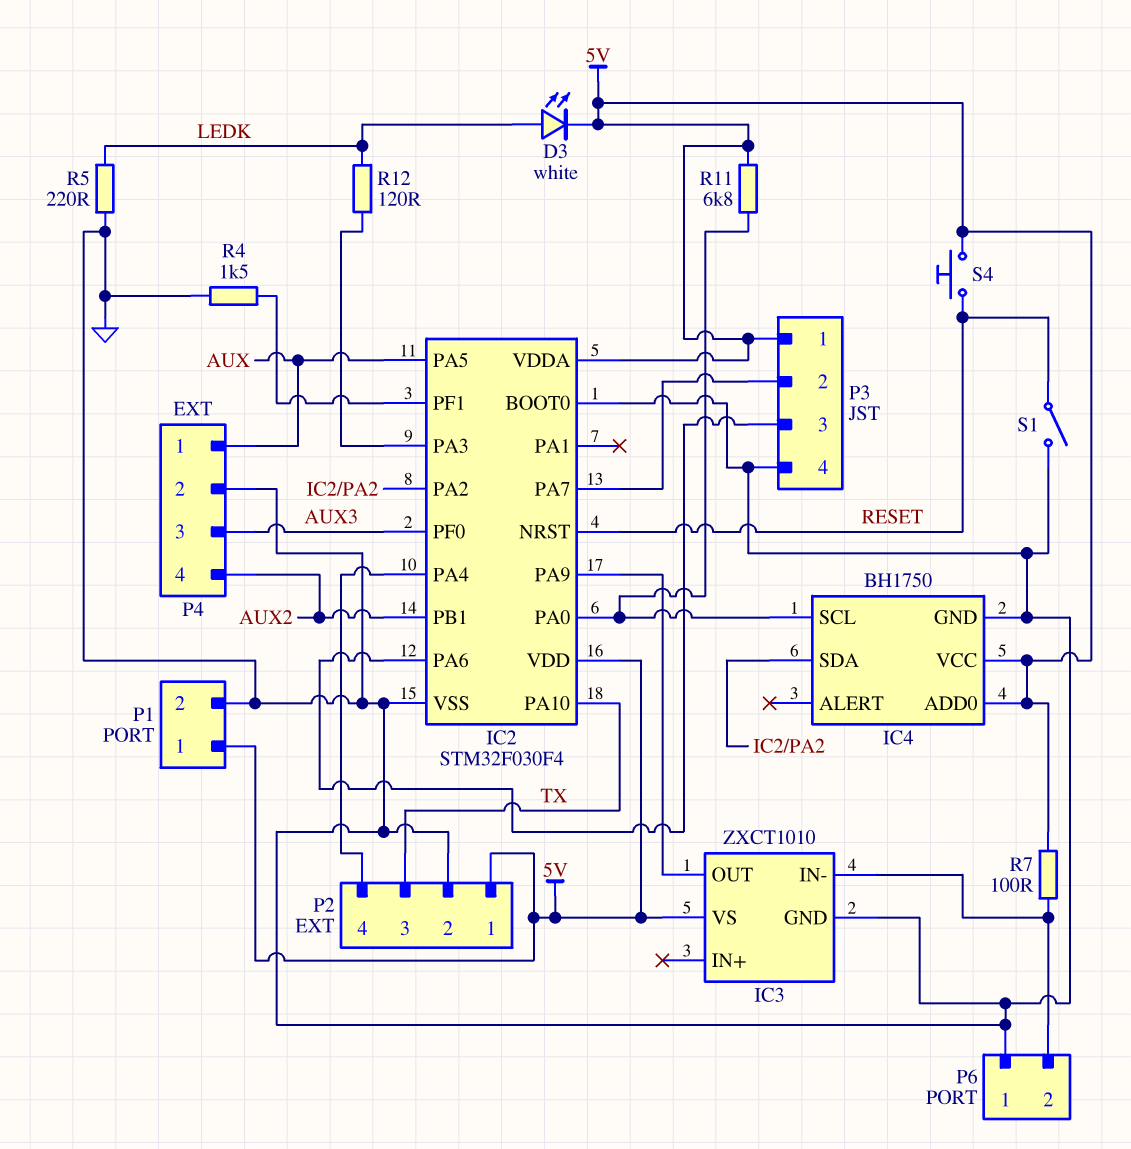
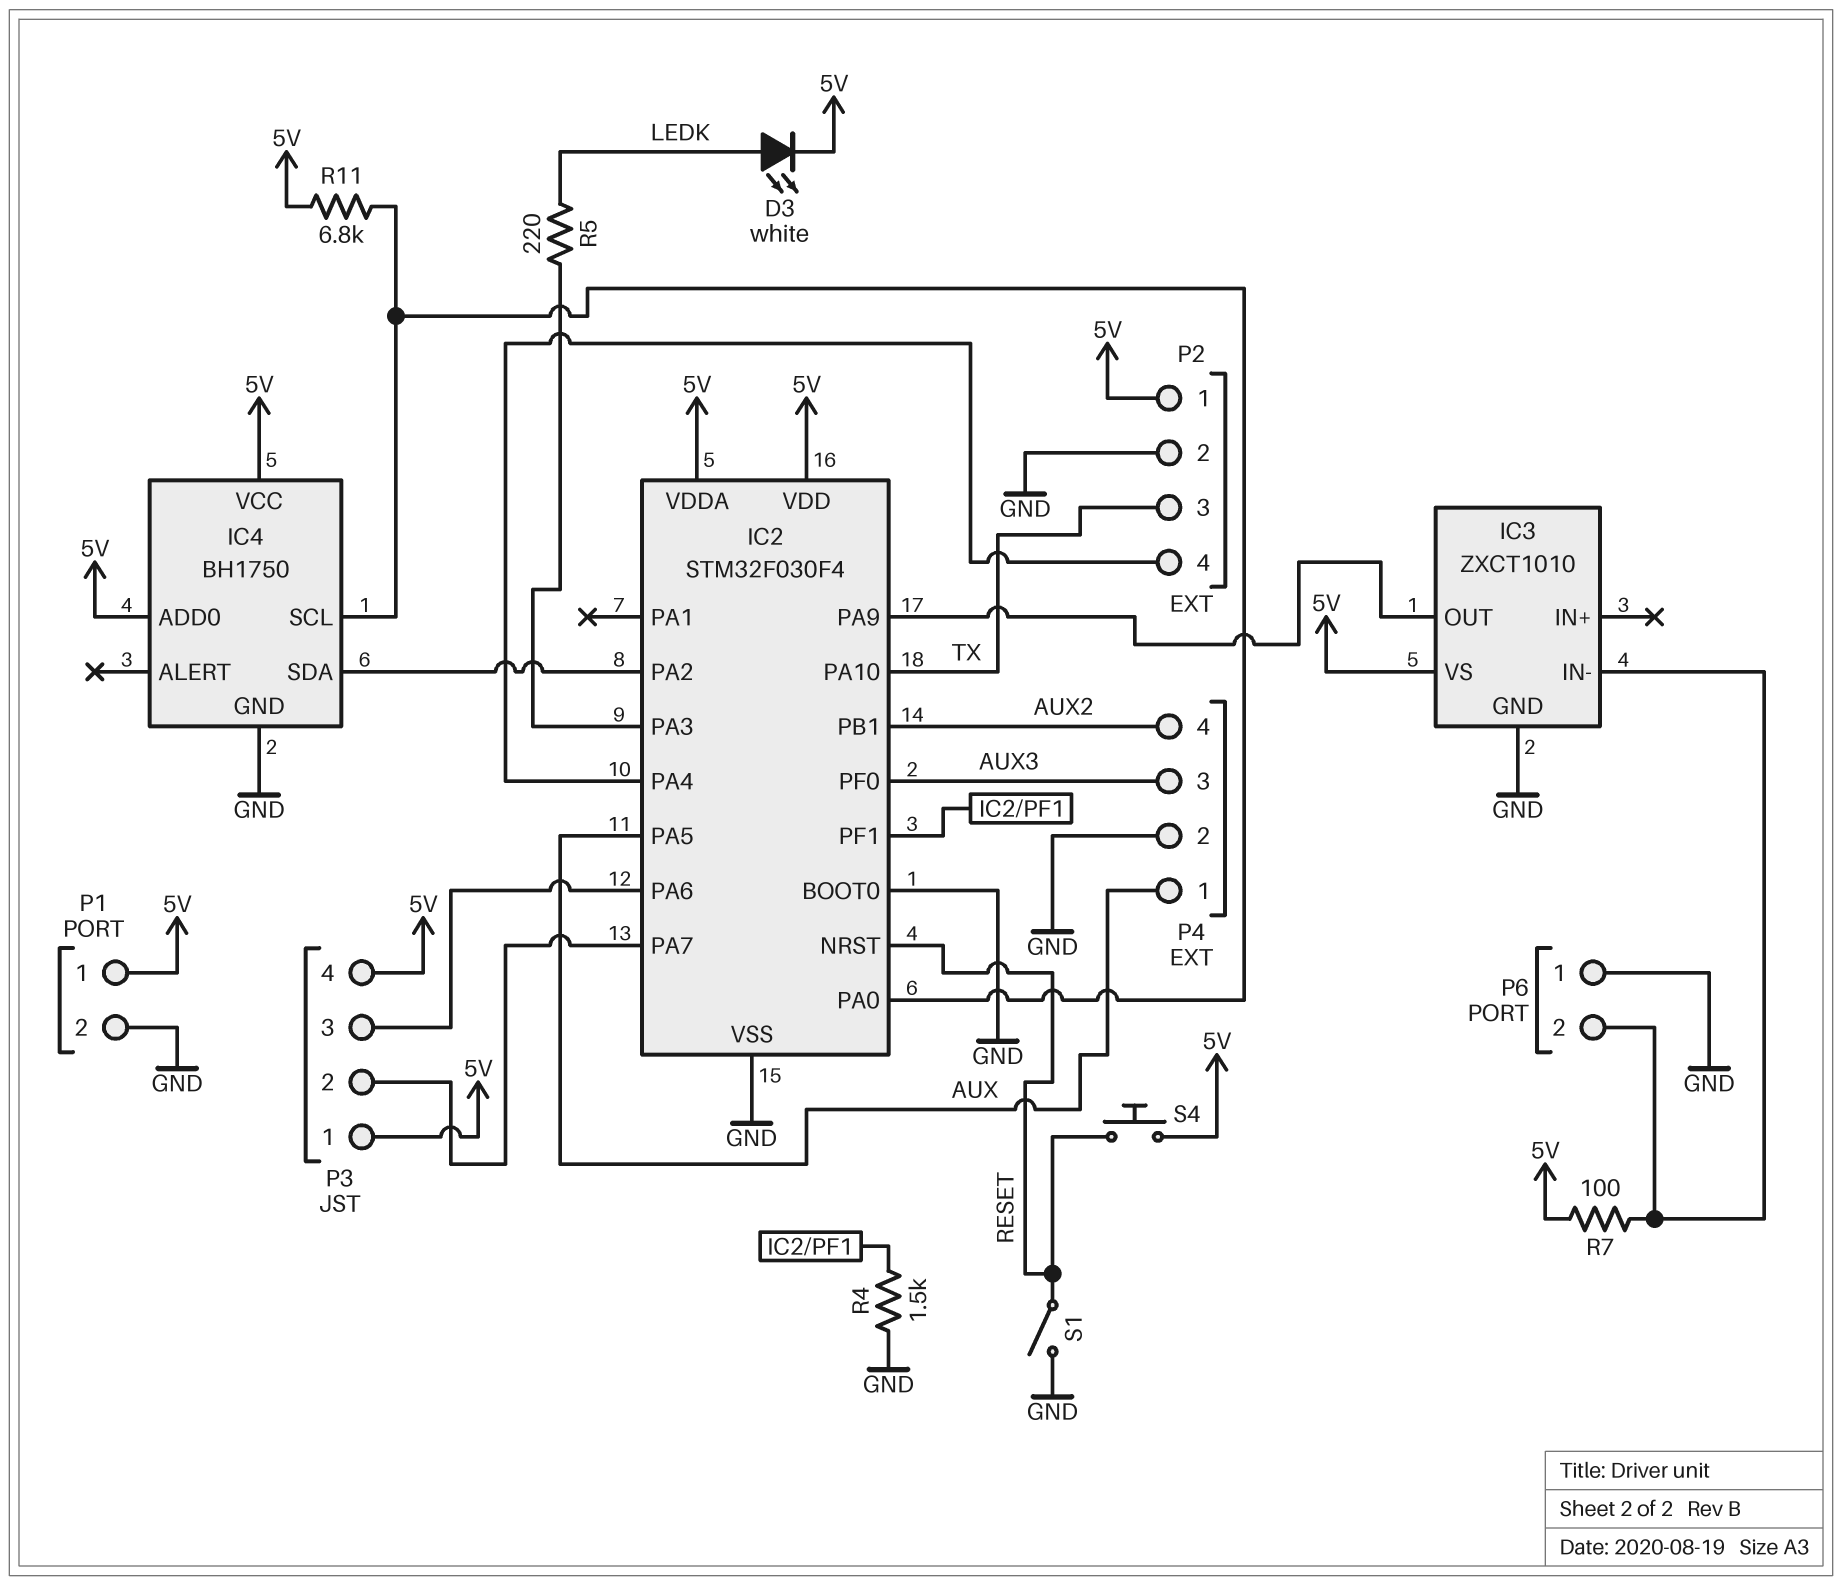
P3 pin 4: GND -> 5V
R5: 220 (GND, LEDK) -> 220 (IC2/PA3, LEDK)
R12: 120 (IC2/PA3, LEDK) -> none

